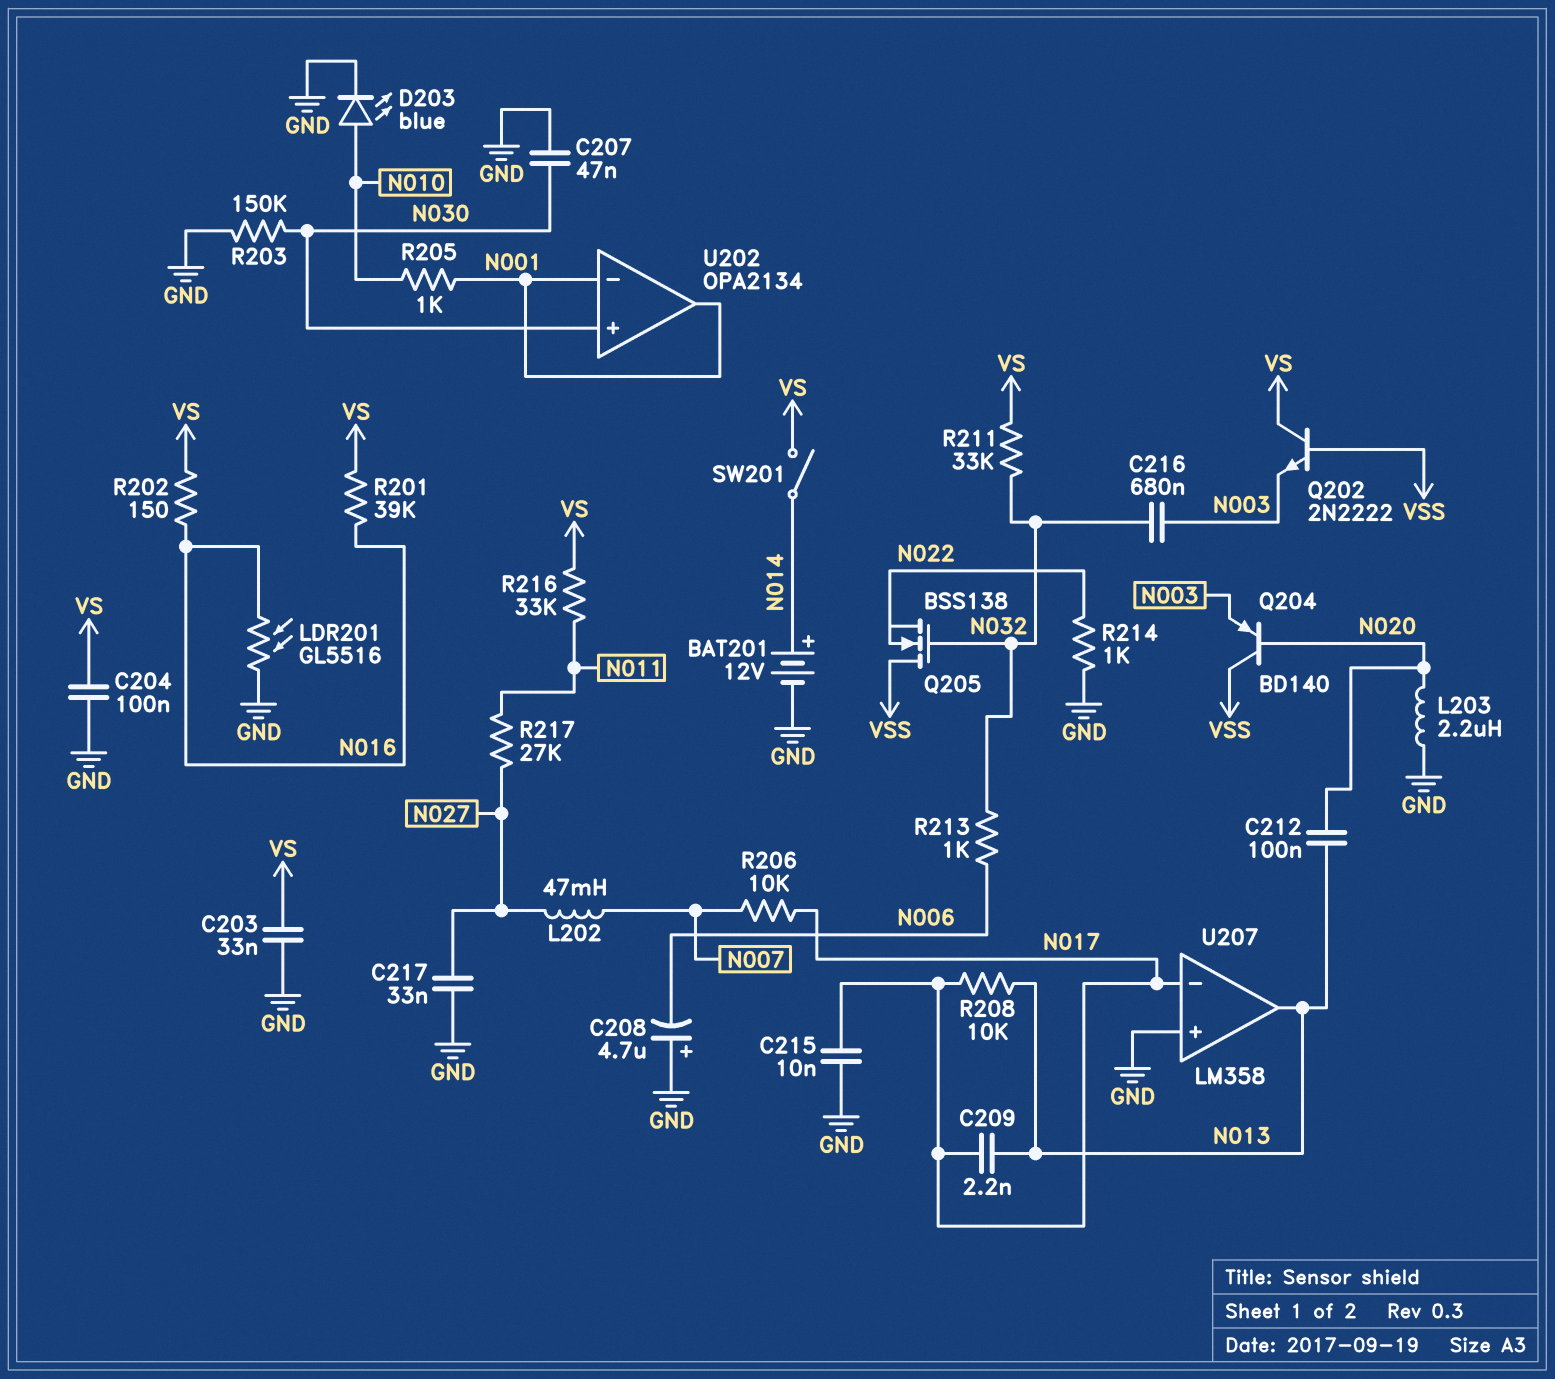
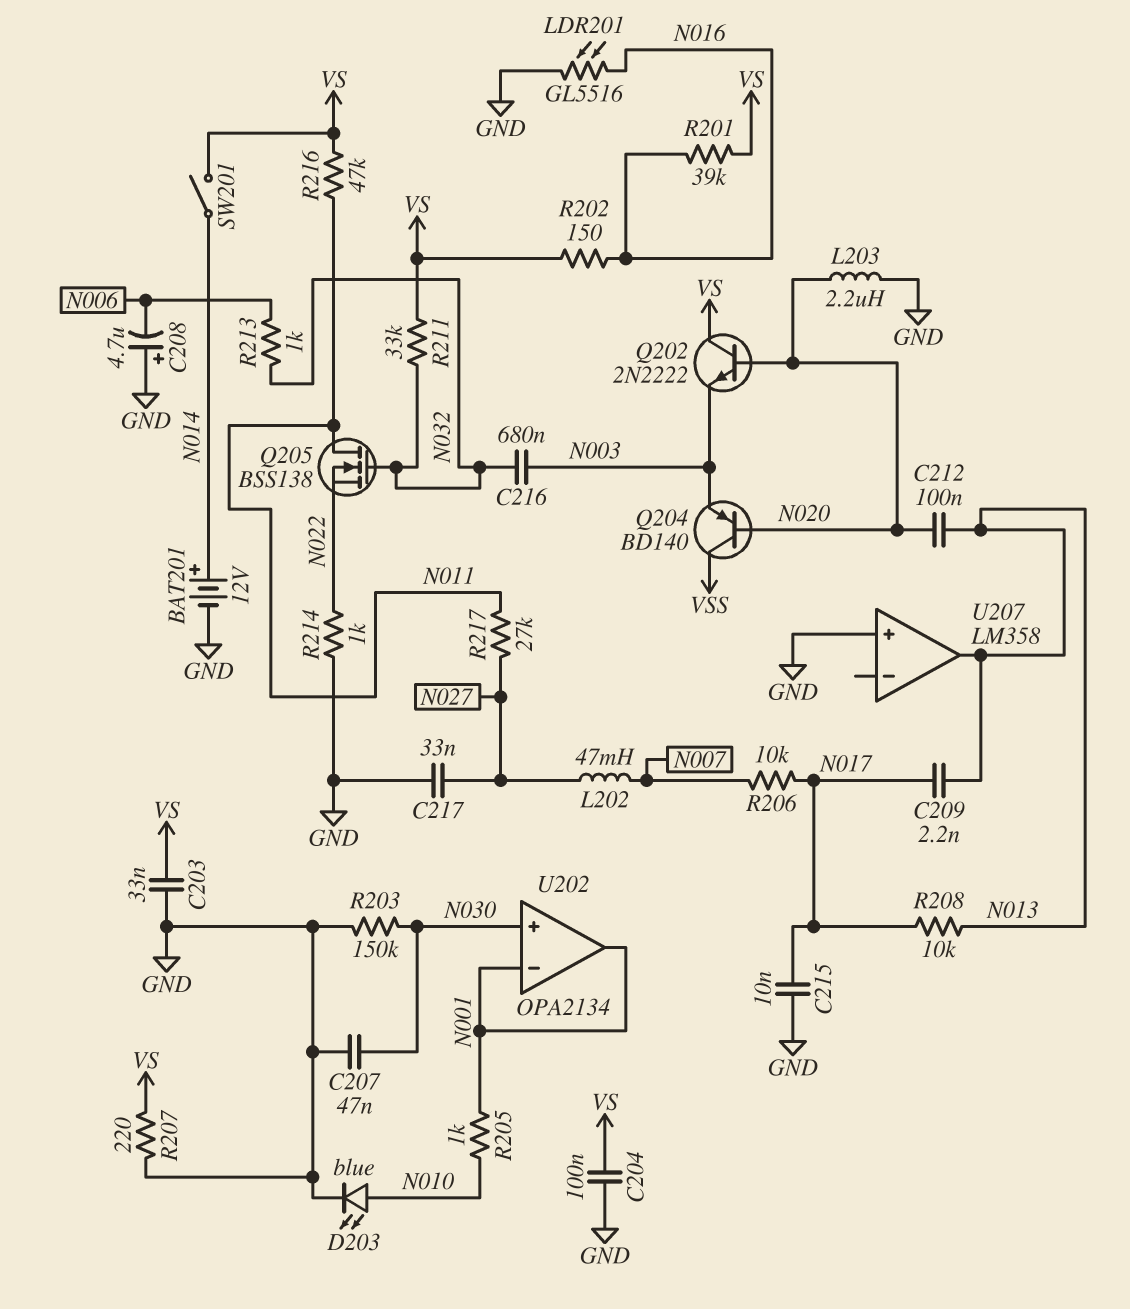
Q202: NPN 2N2222 (B VSS, C VS, E N003) -> NPN 2N2222 (B N020, C VS, E N003)
Q205: NMOS BSS138 (G N032, D VSS, S N022) -> NMOS BSS138 (G N032, D N011, S N022)
R207: none -> 220 (GND, VS)
R216: 33k (N011, VS) -> 47k (N011, VS)
U207 pin in-: N017 -> none

